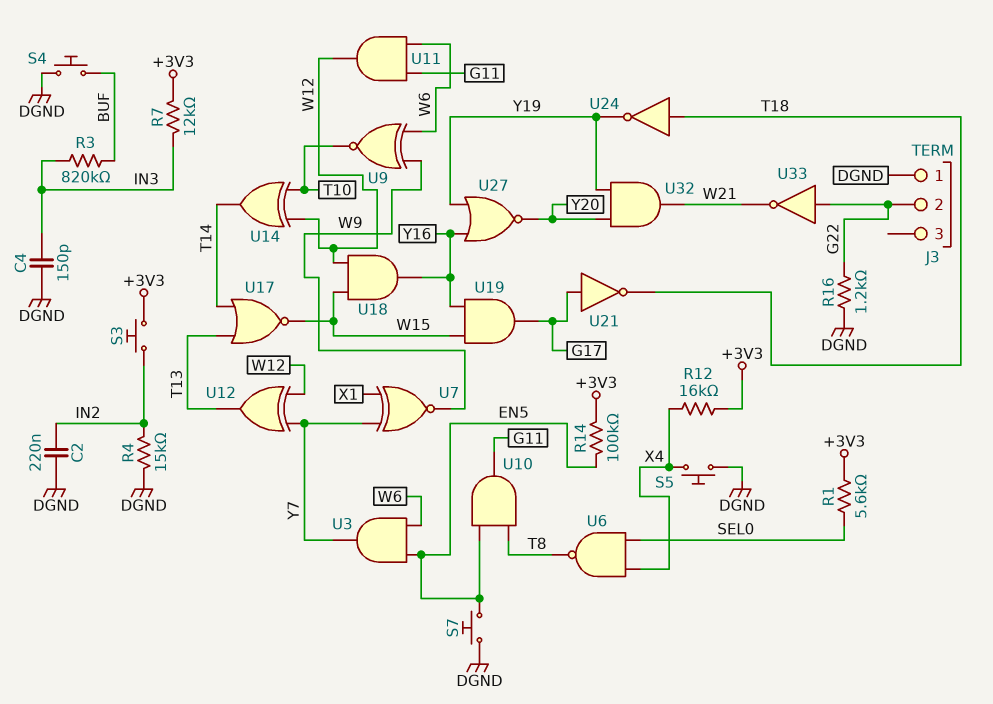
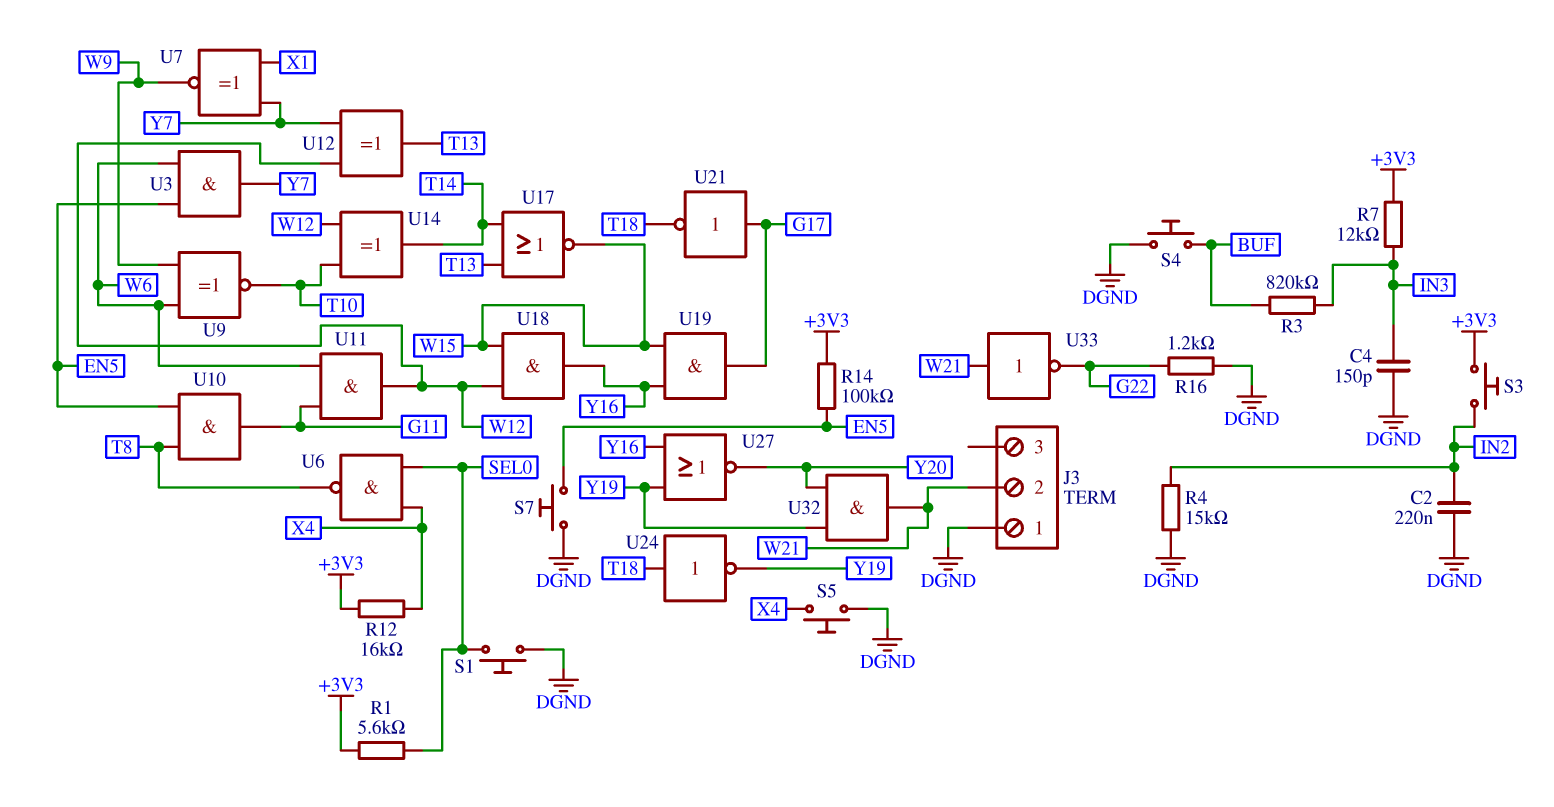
J3 pin 2: G22 -> W21
S1: none -> button (DGND, SEL0)
U33: NOT (in G22, out W21) -> NOT (in W21, out G22)

